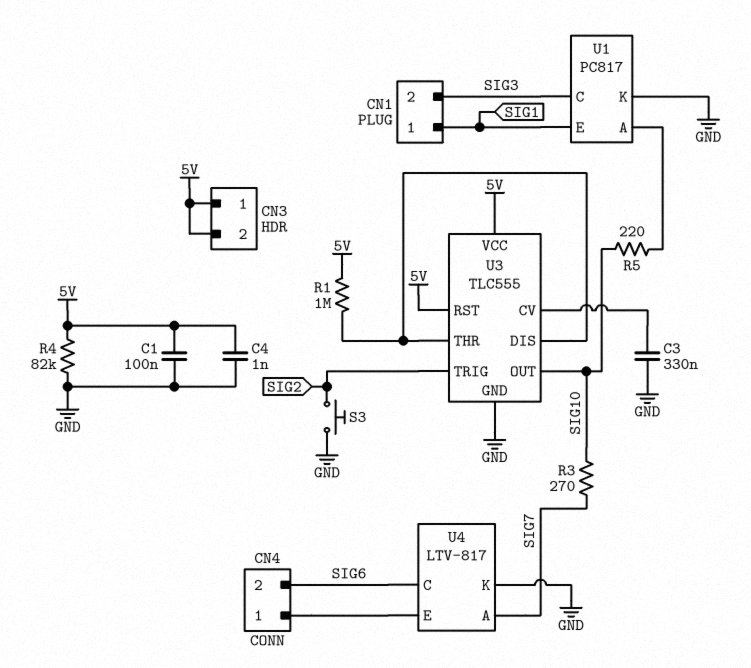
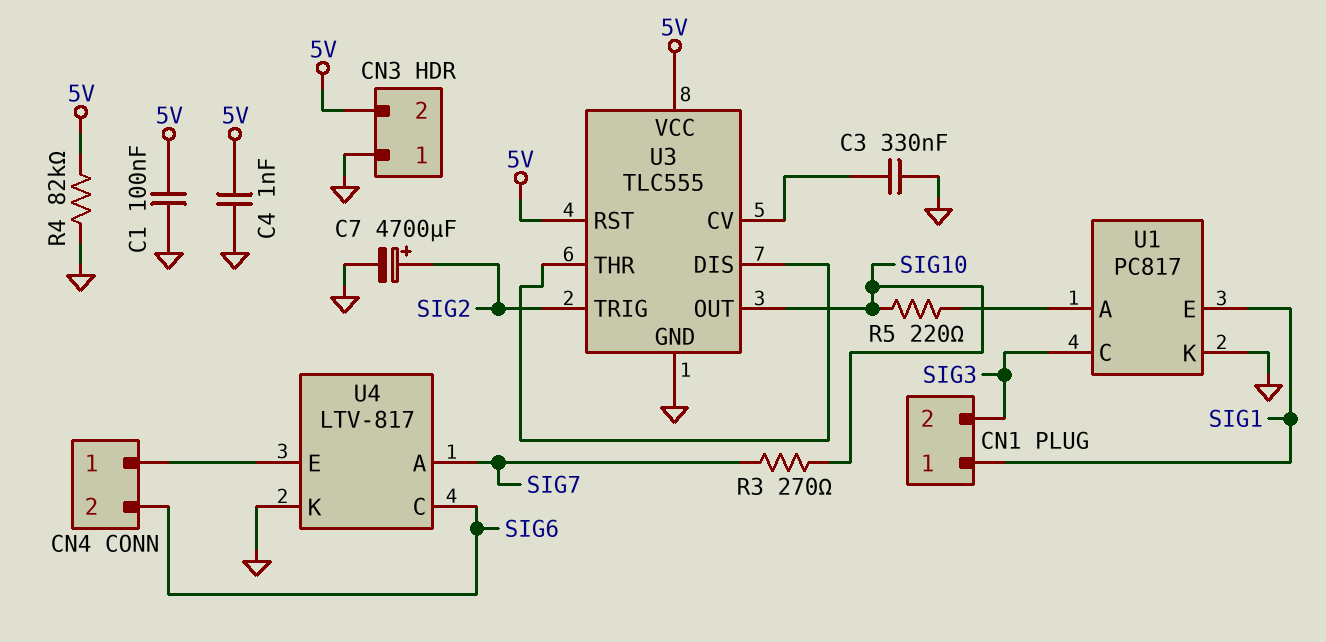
C7: none -> 4700uF (plus SIG2, minus GND)
CN3 pin 1: 5V -> GND
R1: 1M (5V, U3/DIS) -> none
S3: button (GND, SIG2) -> none

